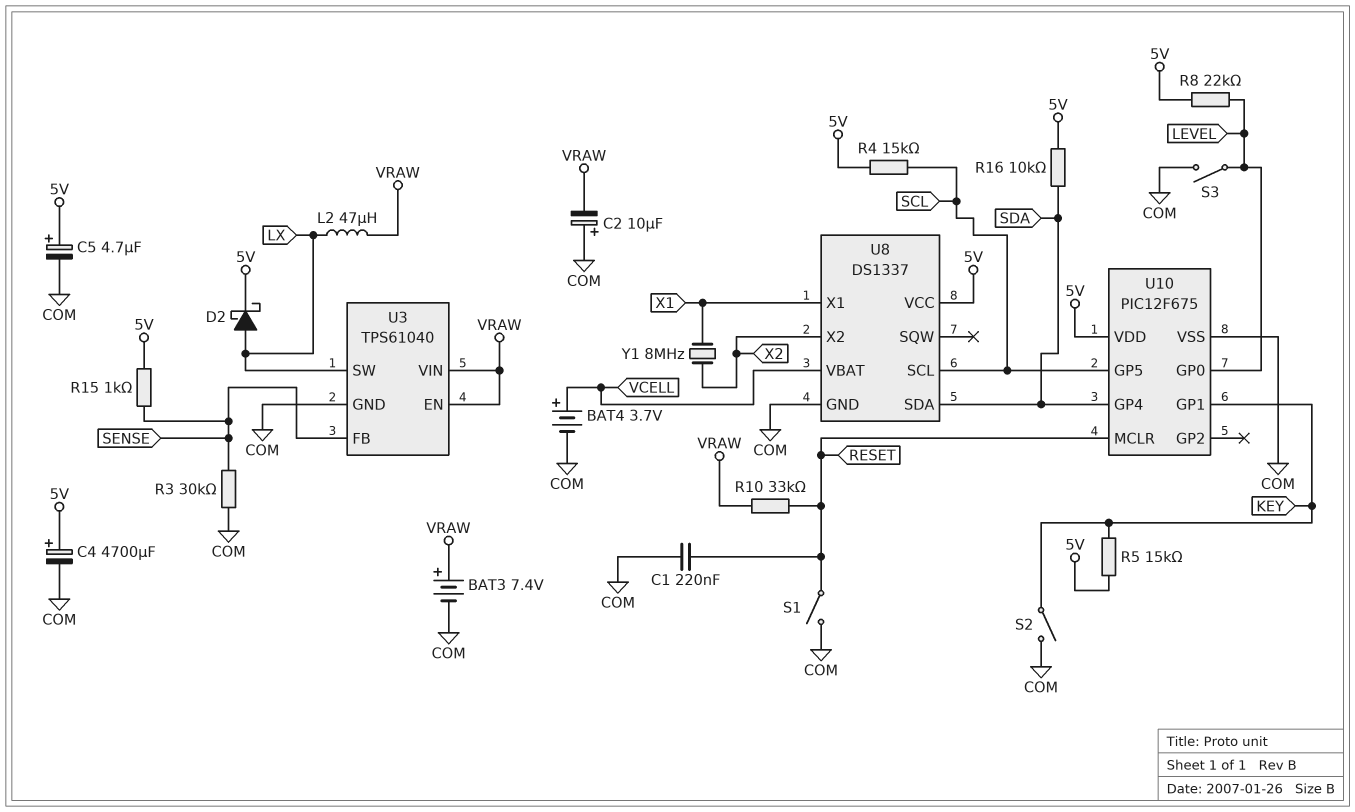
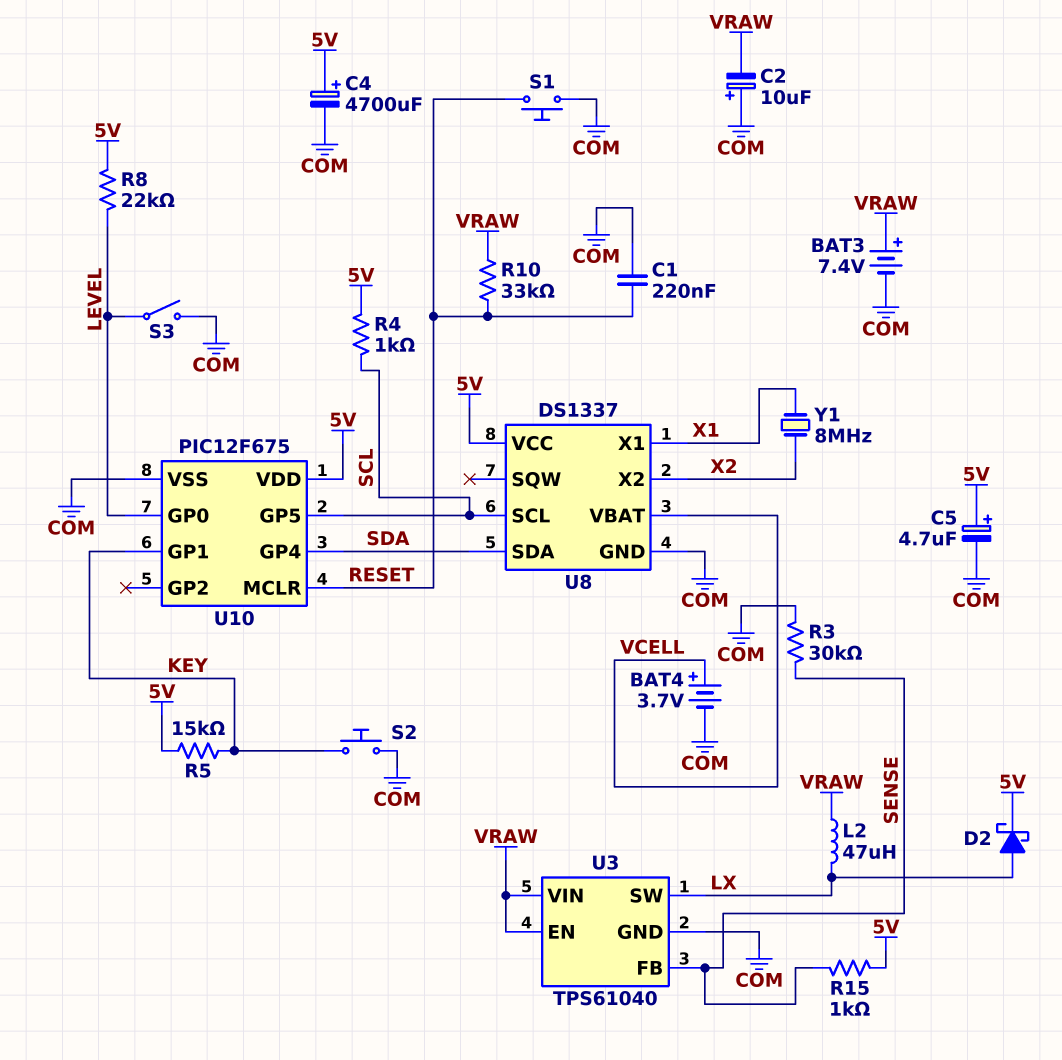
R4: 15k (5V, SCL) -> 1k (5V, SCL)
R16: 10k (5V, SDA) -> none
S1: switch (COM, RESET) -> button (COM, RESET)
S2: switch (COM, KEY) -> button (COM, KEY)

